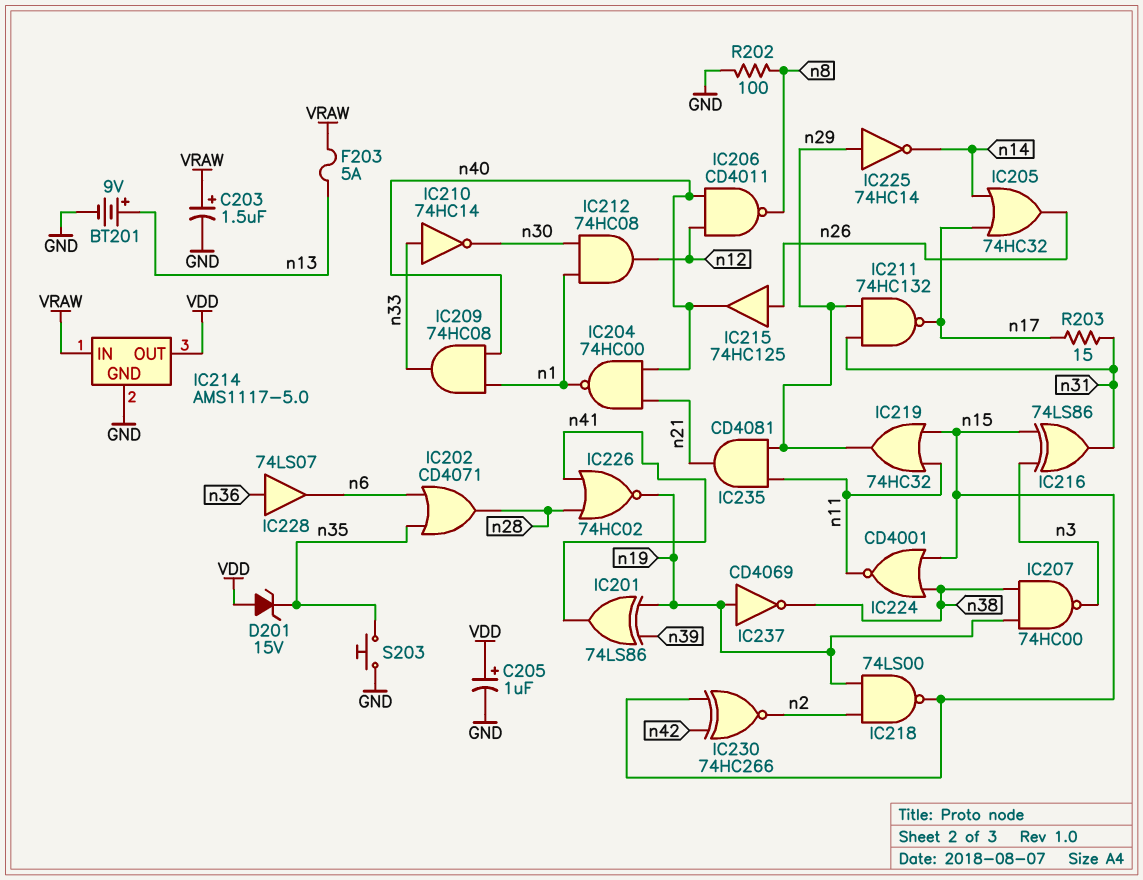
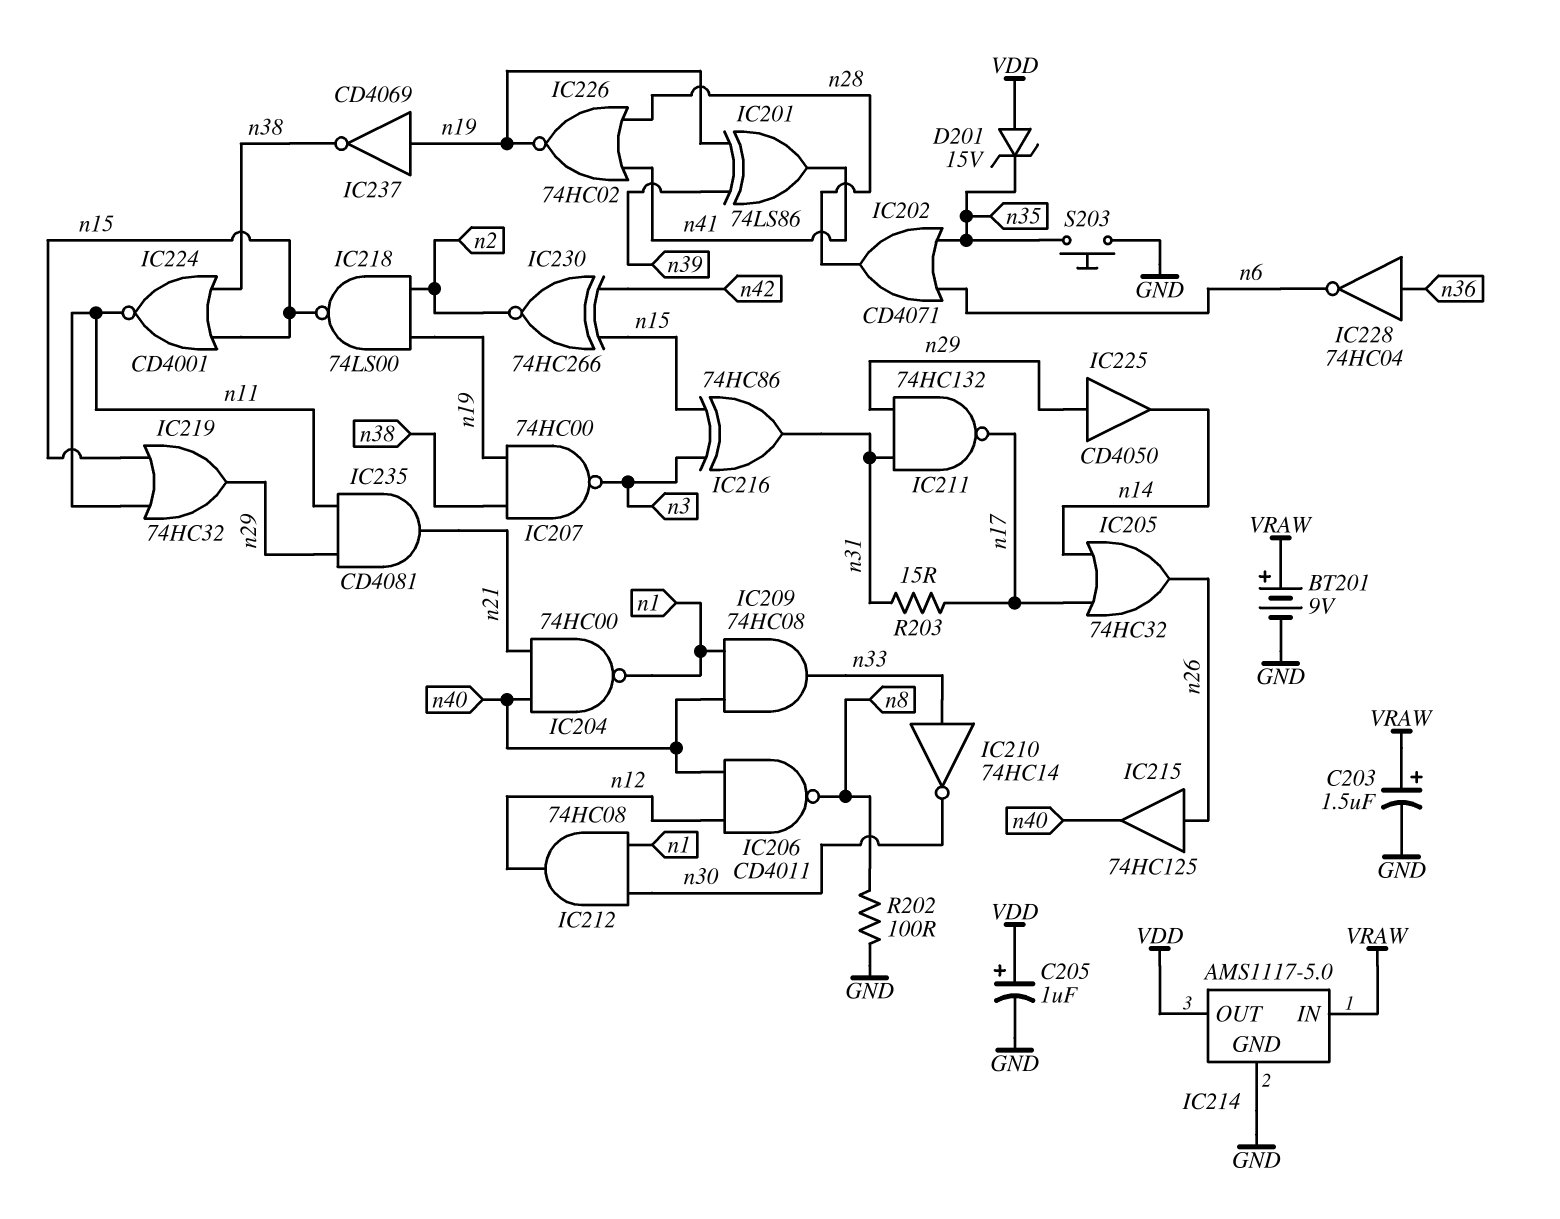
BT201: 9V (plus n13, minus GND) -> 9V (plus VRAW, minus GND)
F203: 5A (VRAW, n13) -> none
IC216: XOR 74LS86 (in n3, in n15, out n31) -> XOR 74HC86 (in n3, in n15, out n31)
IC225: NOT 74HC14 (in n29, out n14) -> buffer CD4050 (in n29, out n14)
IC228: buffer 74LS07 (in n36, out n6) -> NOT 74HC04 (in n36, out n6)

